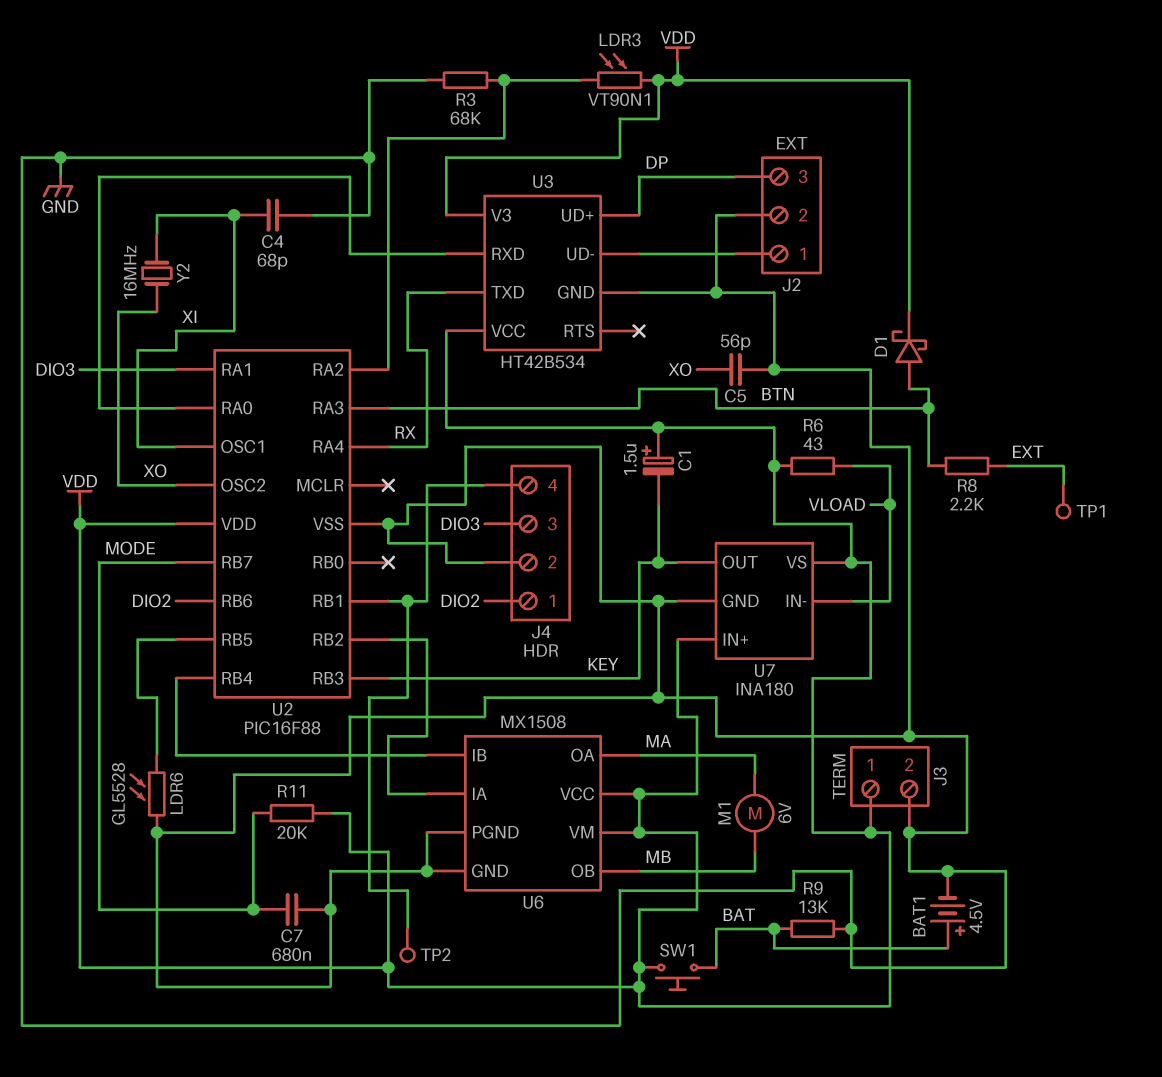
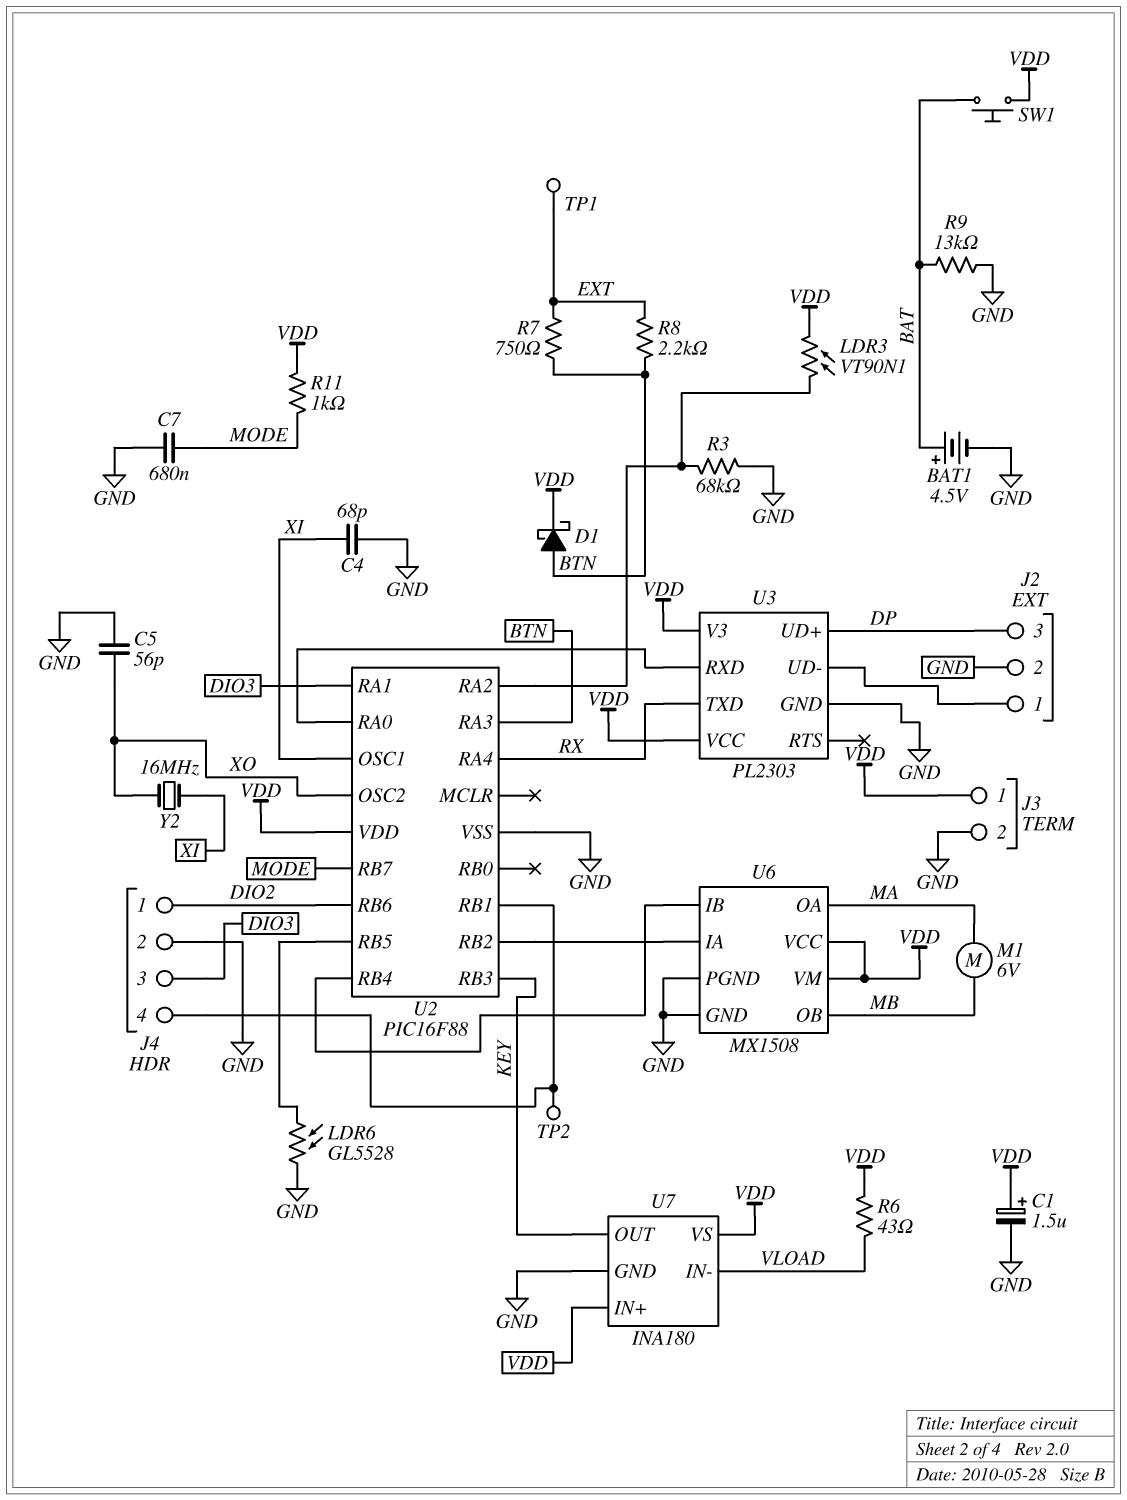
C1: 1.5uF (plus VDD, minus KEY) -> 1.5uF (plus VDD, minus GND)
R7: none -> 750 (BTN, EXT)
R11: 20k (MODE, VDD) -> 1k (MODE, VDD)
U3: HT42B534 -> PL2303

